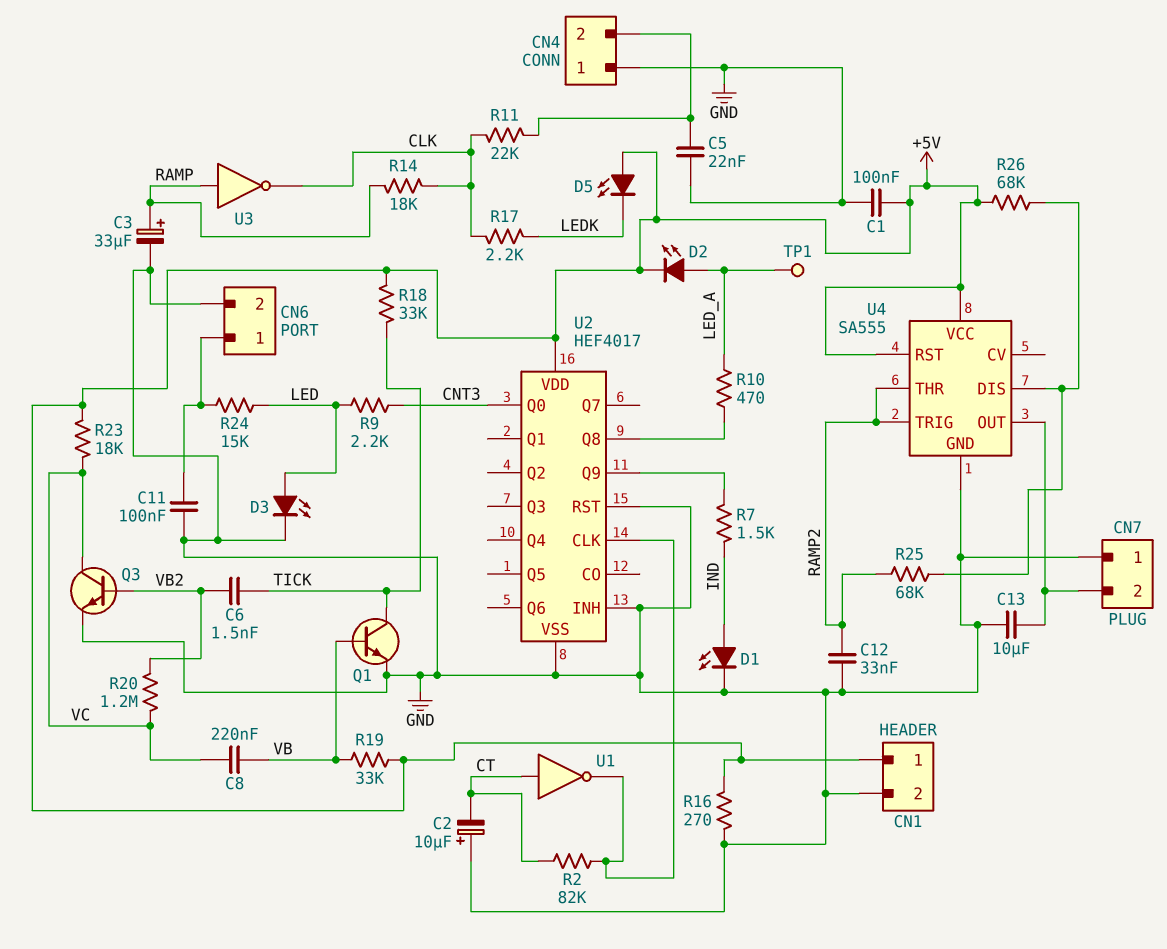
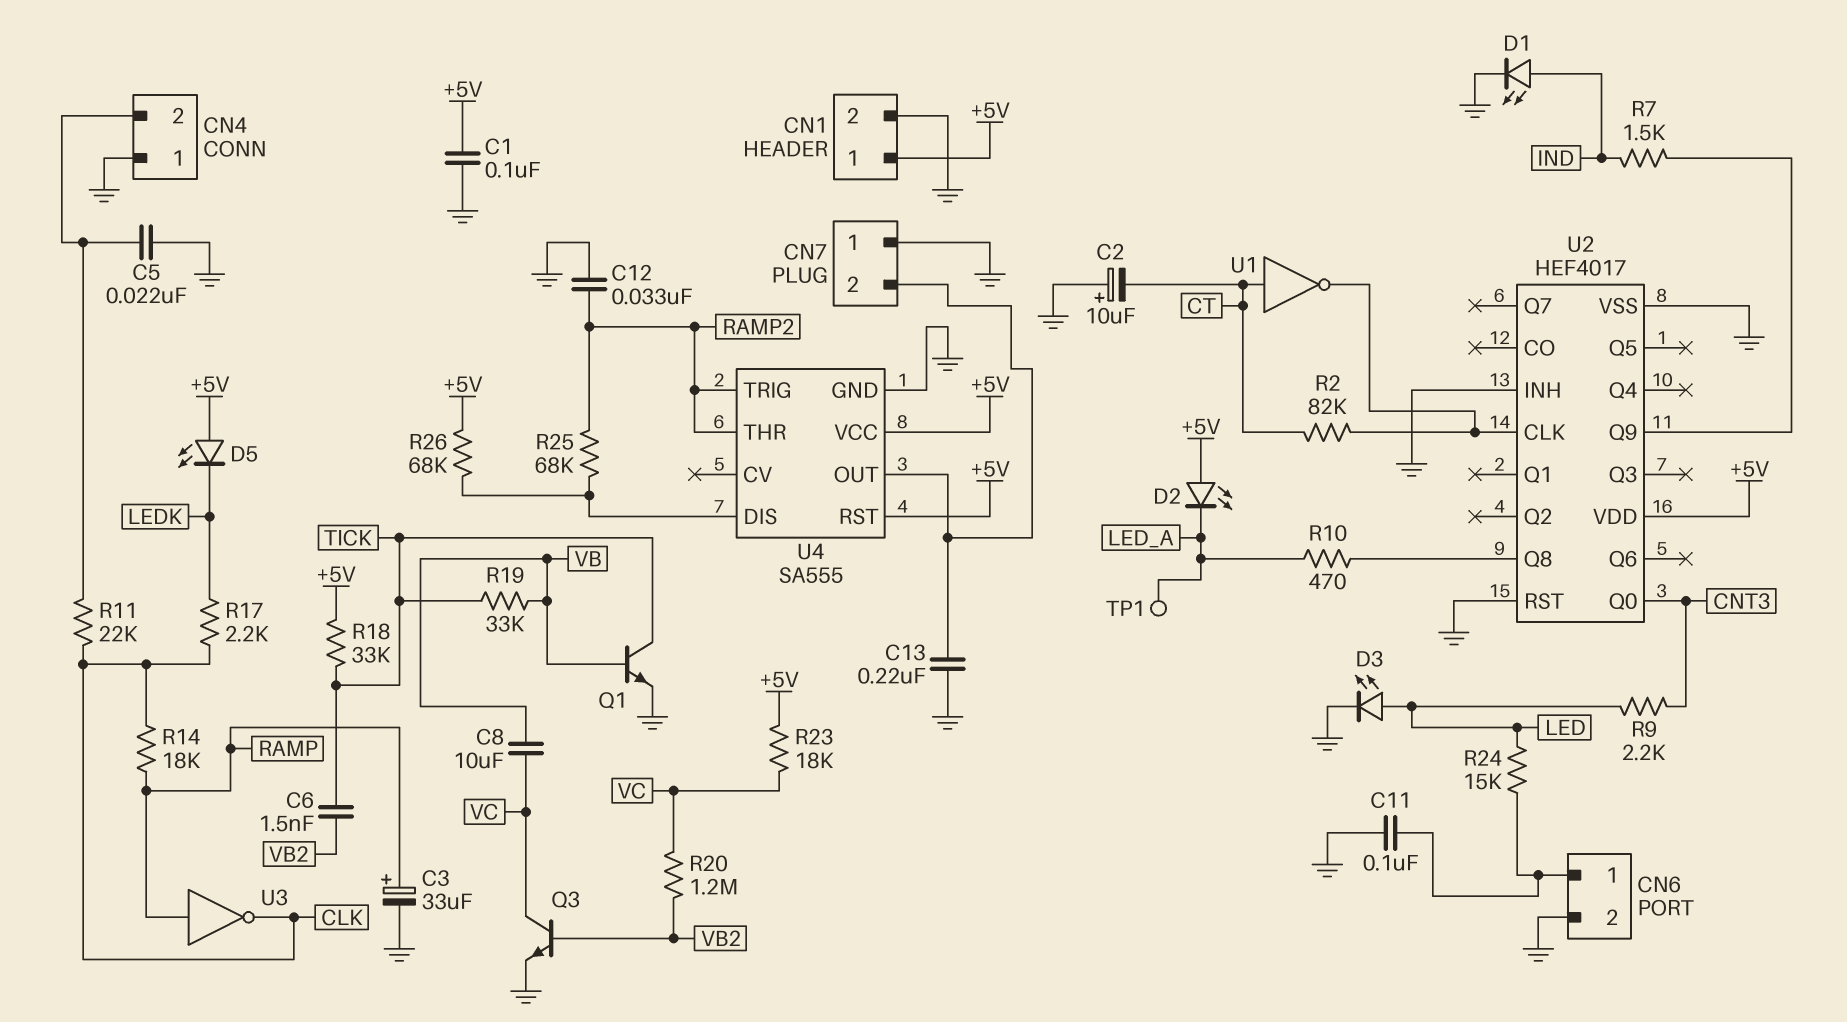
C8: 220nF (VB, VC) -> 10uF (VB, VC)
C13: 10uF (CN7/2, GND) -> 220nF (CN7/2, GND)
D2: LED (A LED_A, K +5V) -> LED (A +5V, K LED_A)
R16: 270 (+5V, GND) -> none
R19: 33k (+5V, VB) -> 33k (TICK, VB)

